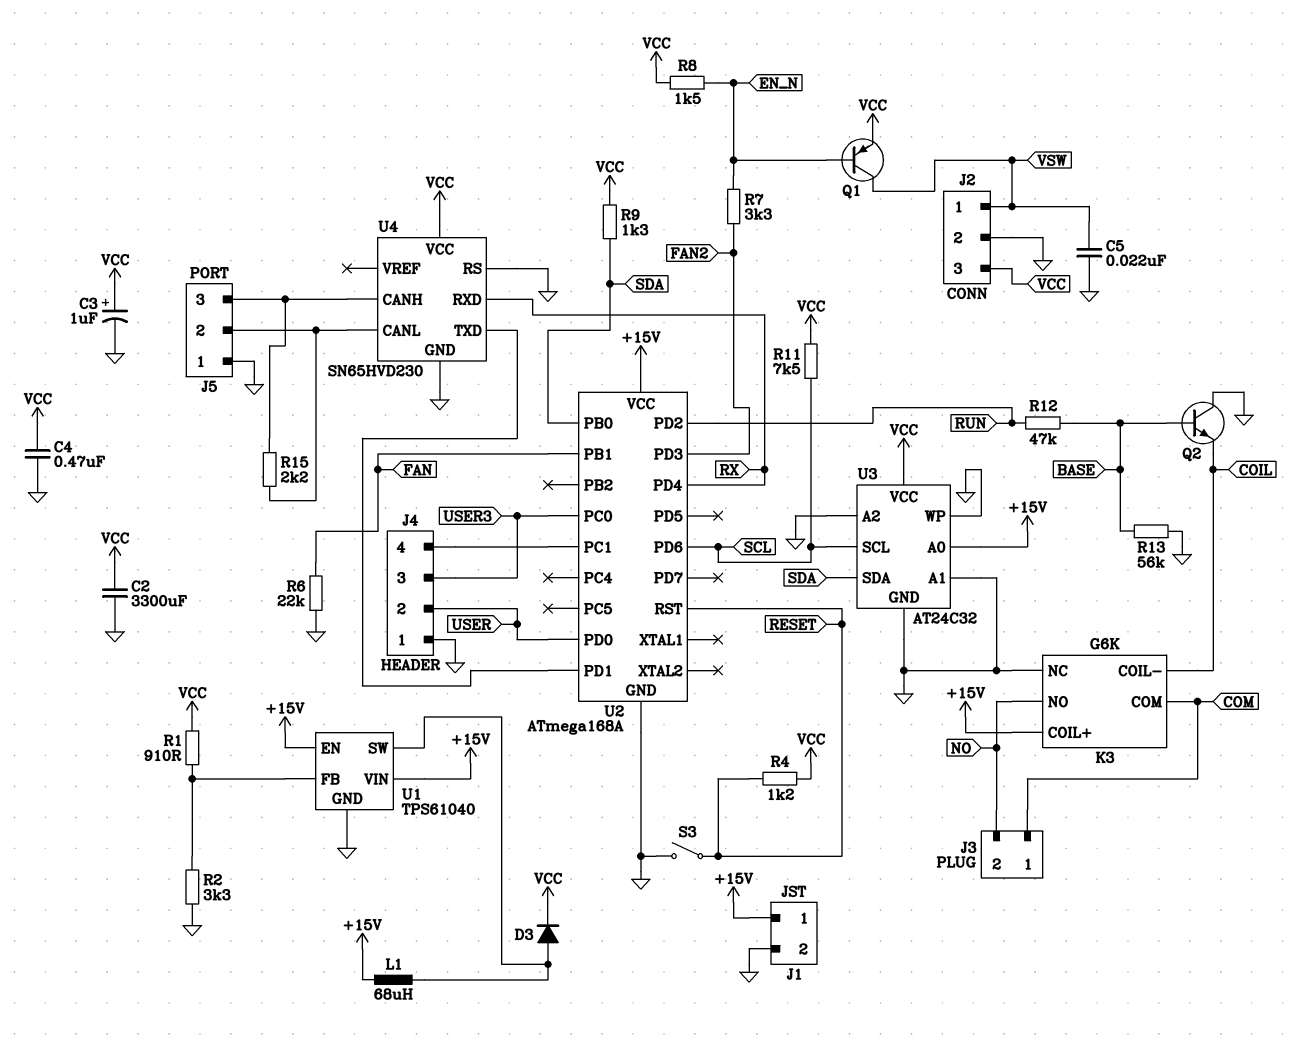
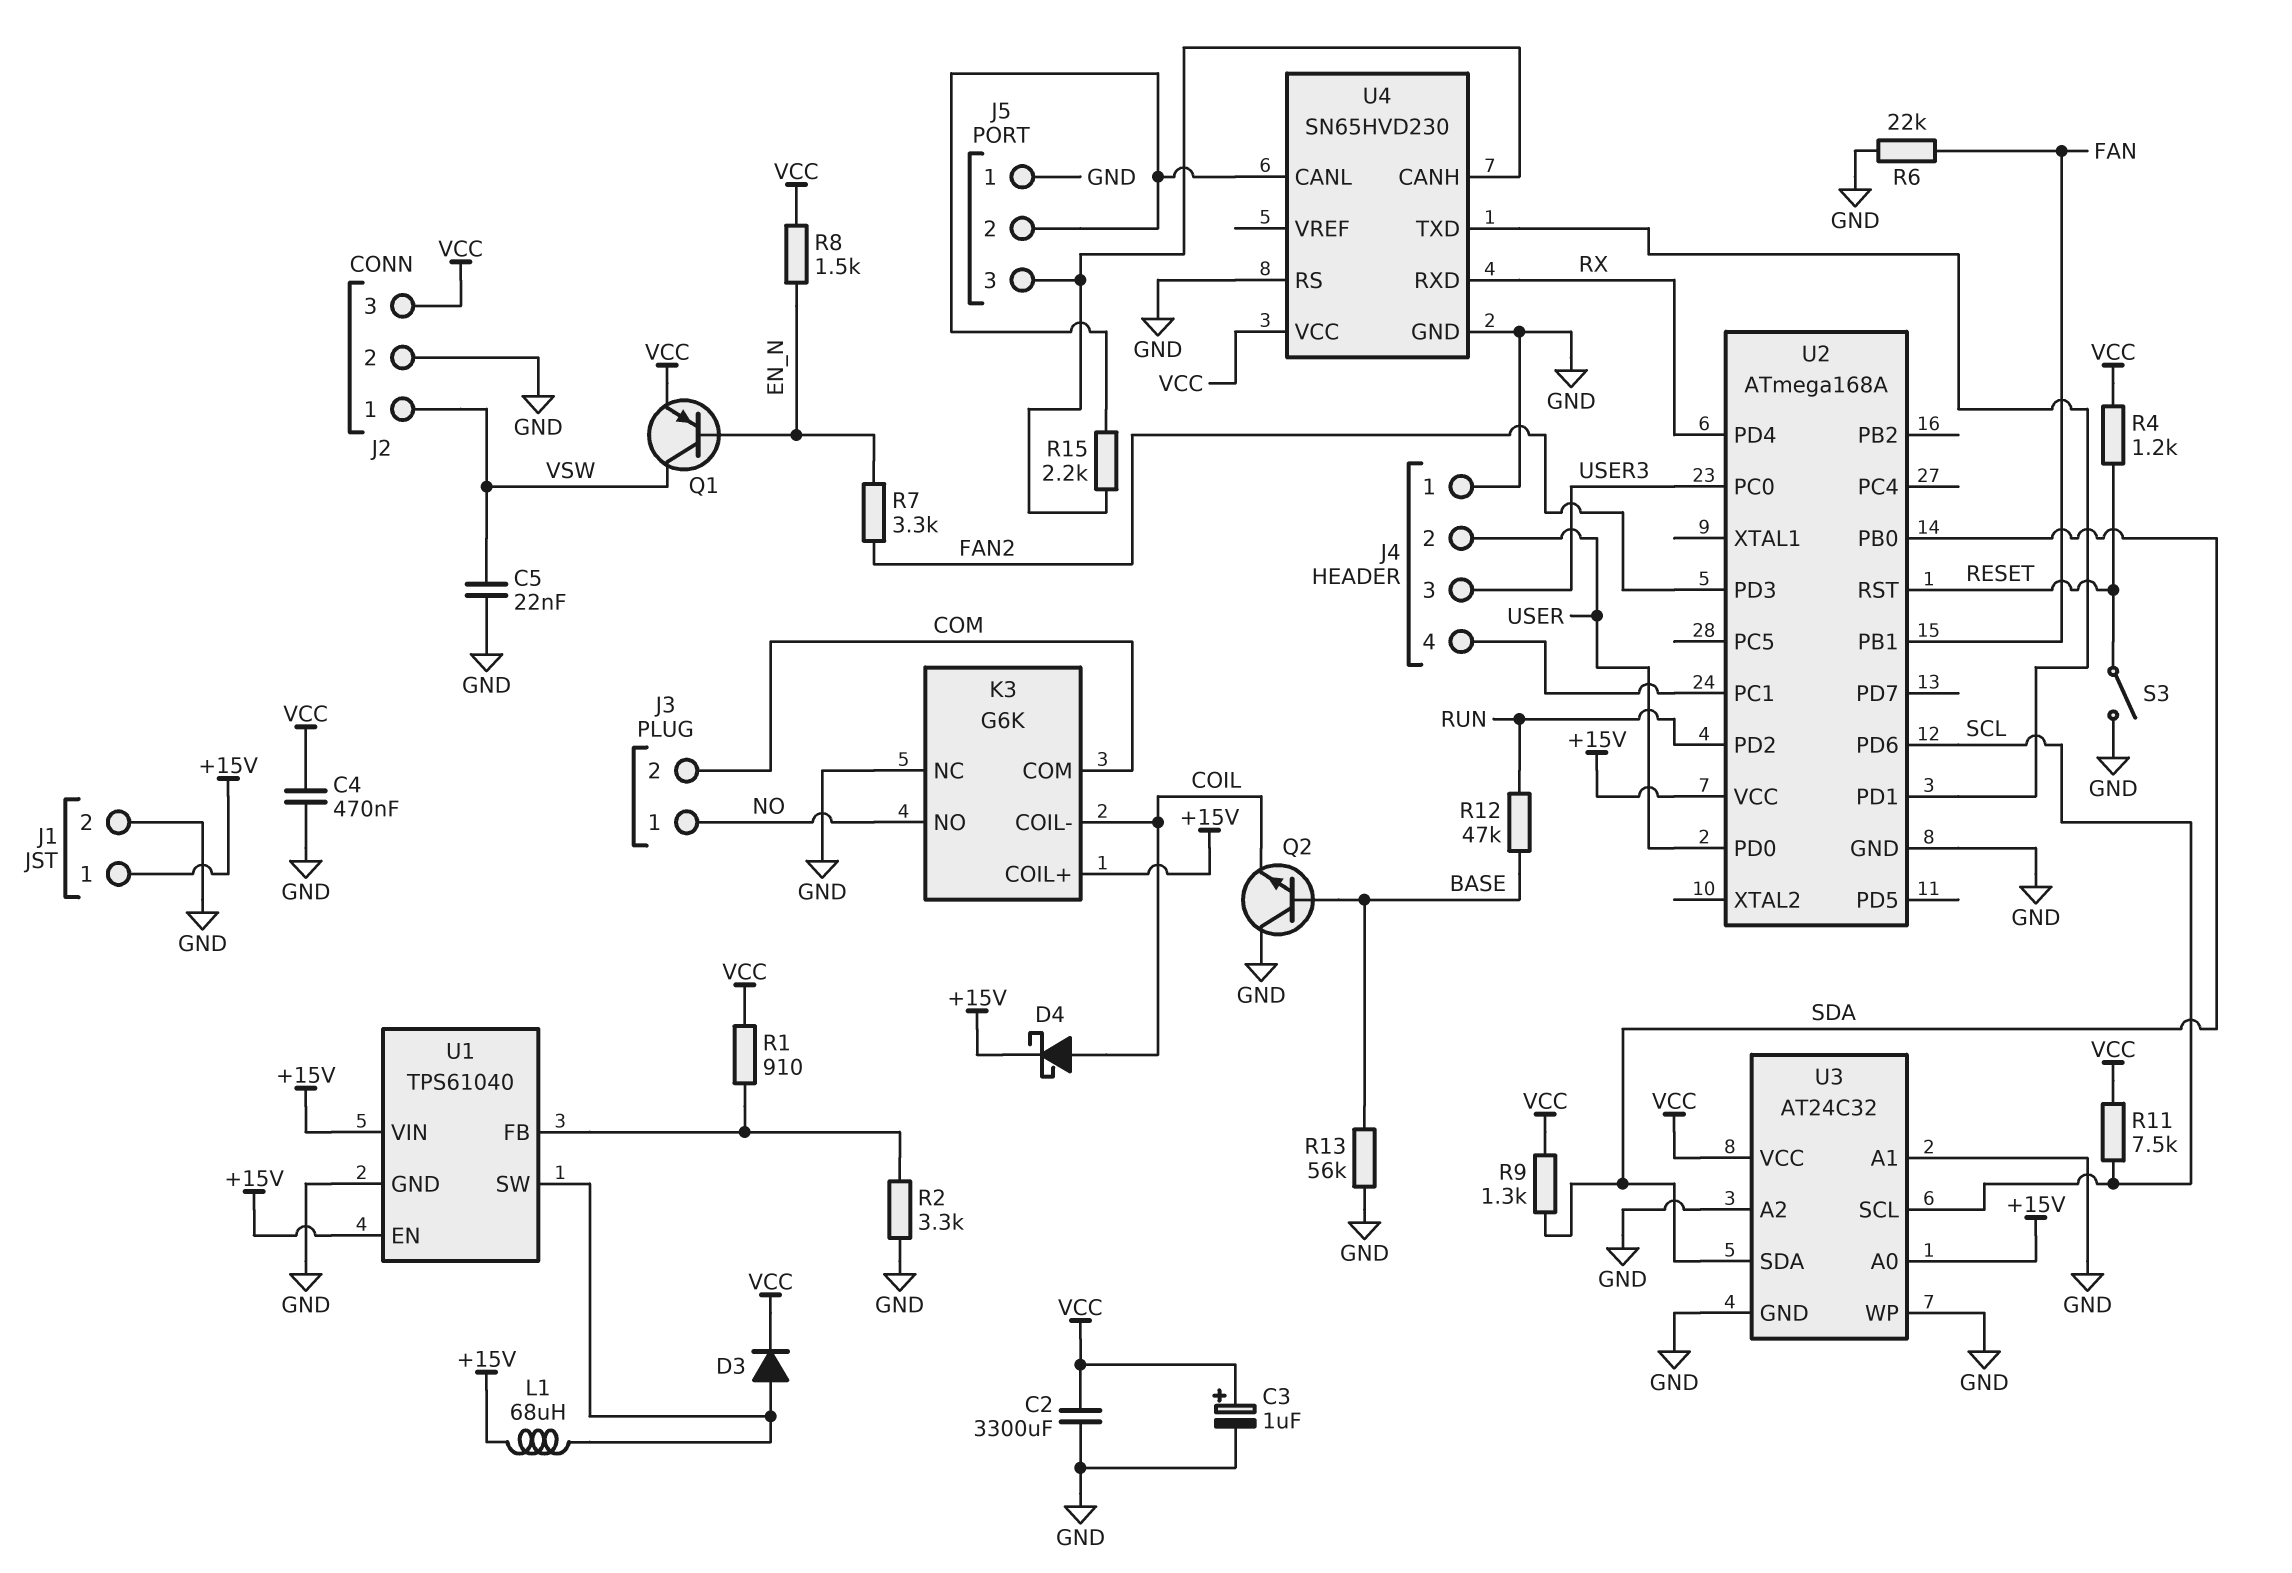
D4: none -> schottky (A COIL, K +15V)
J3 pin 1: COM -> NO
J3 pin 2: NO -> COM

